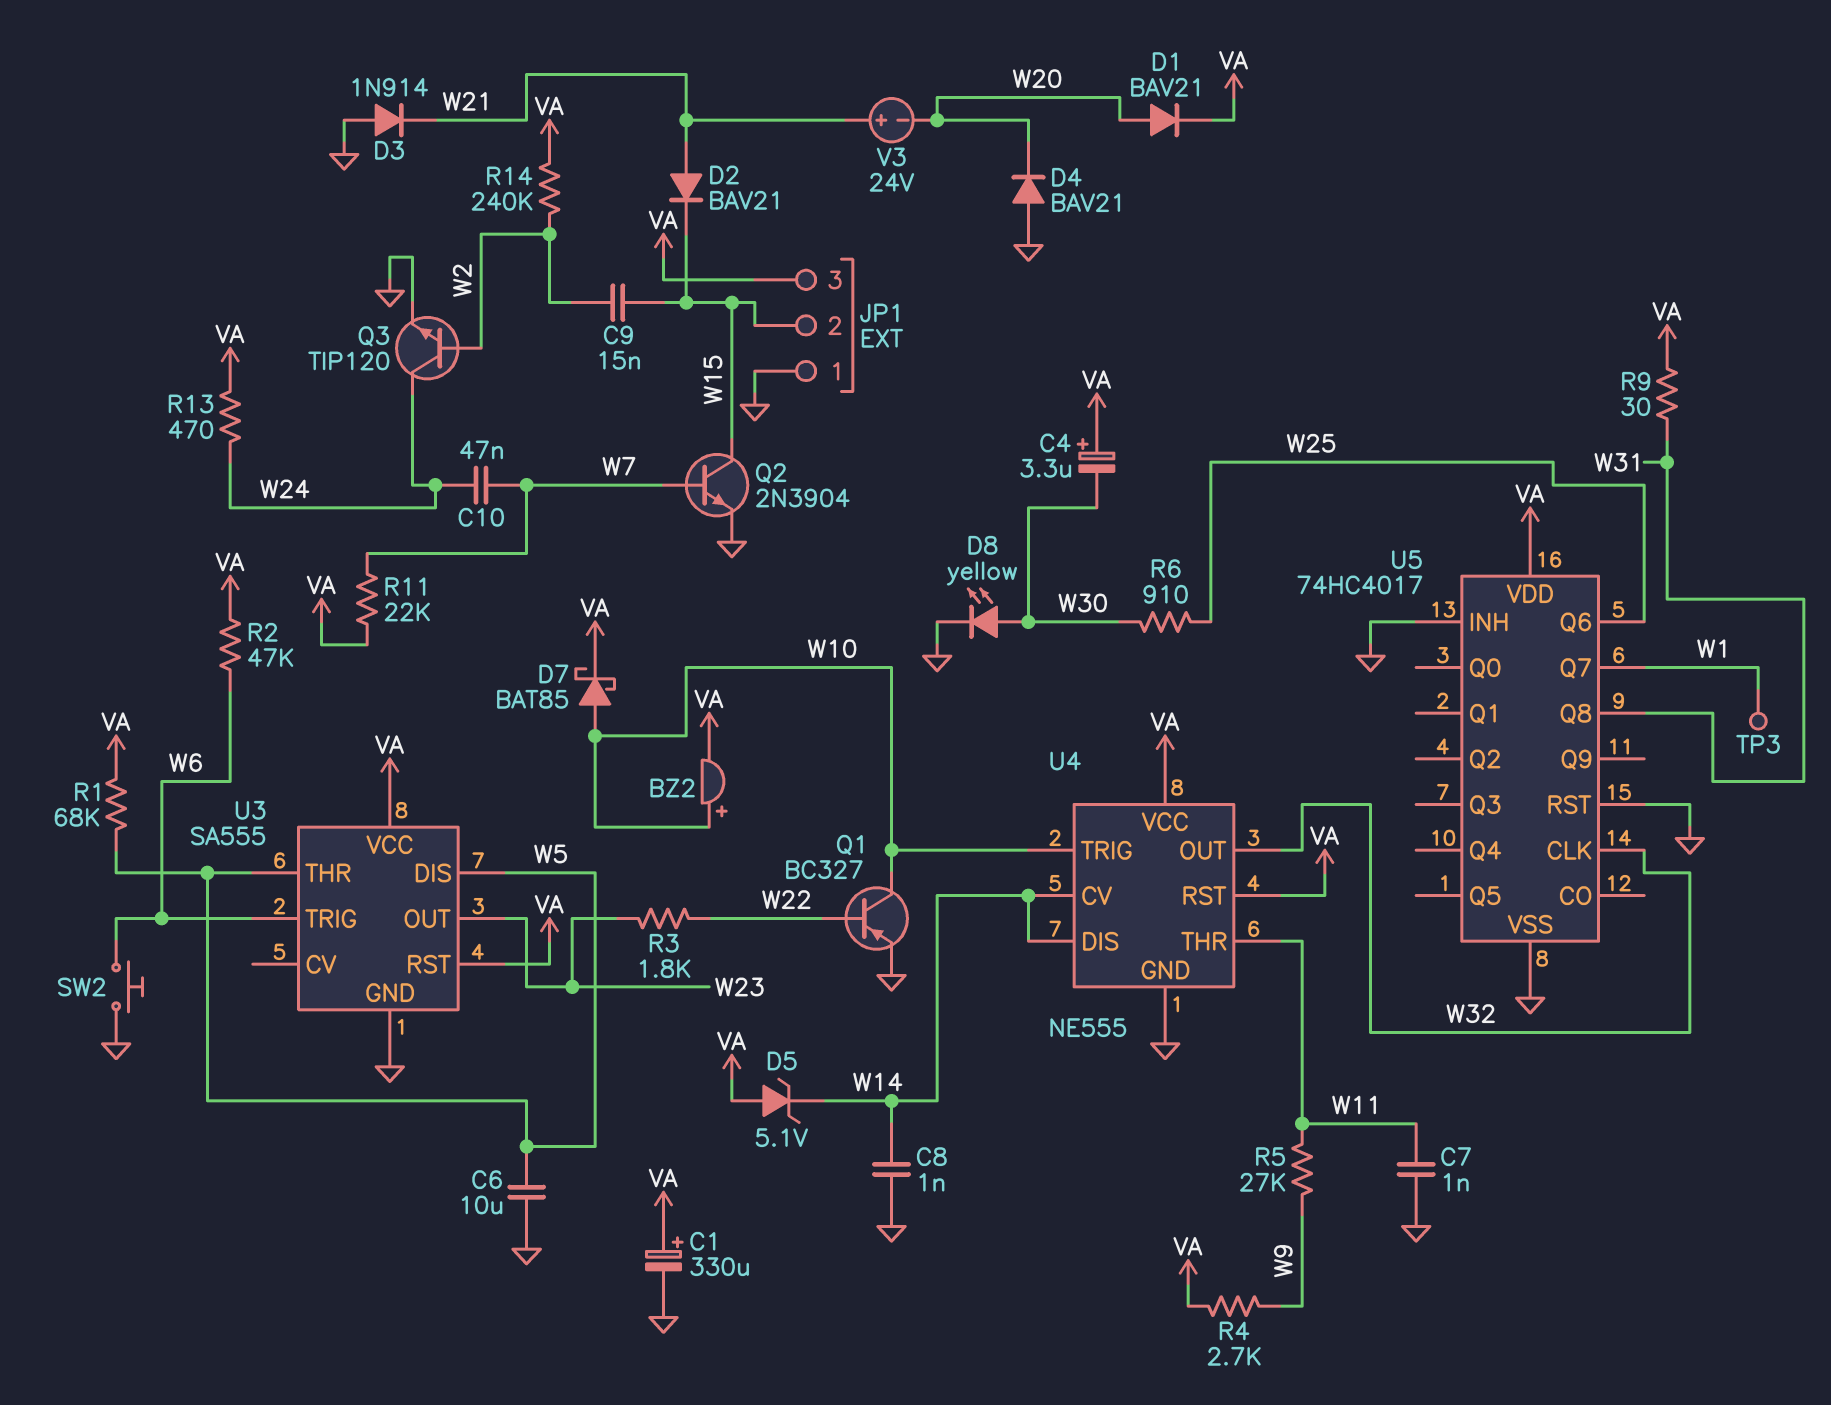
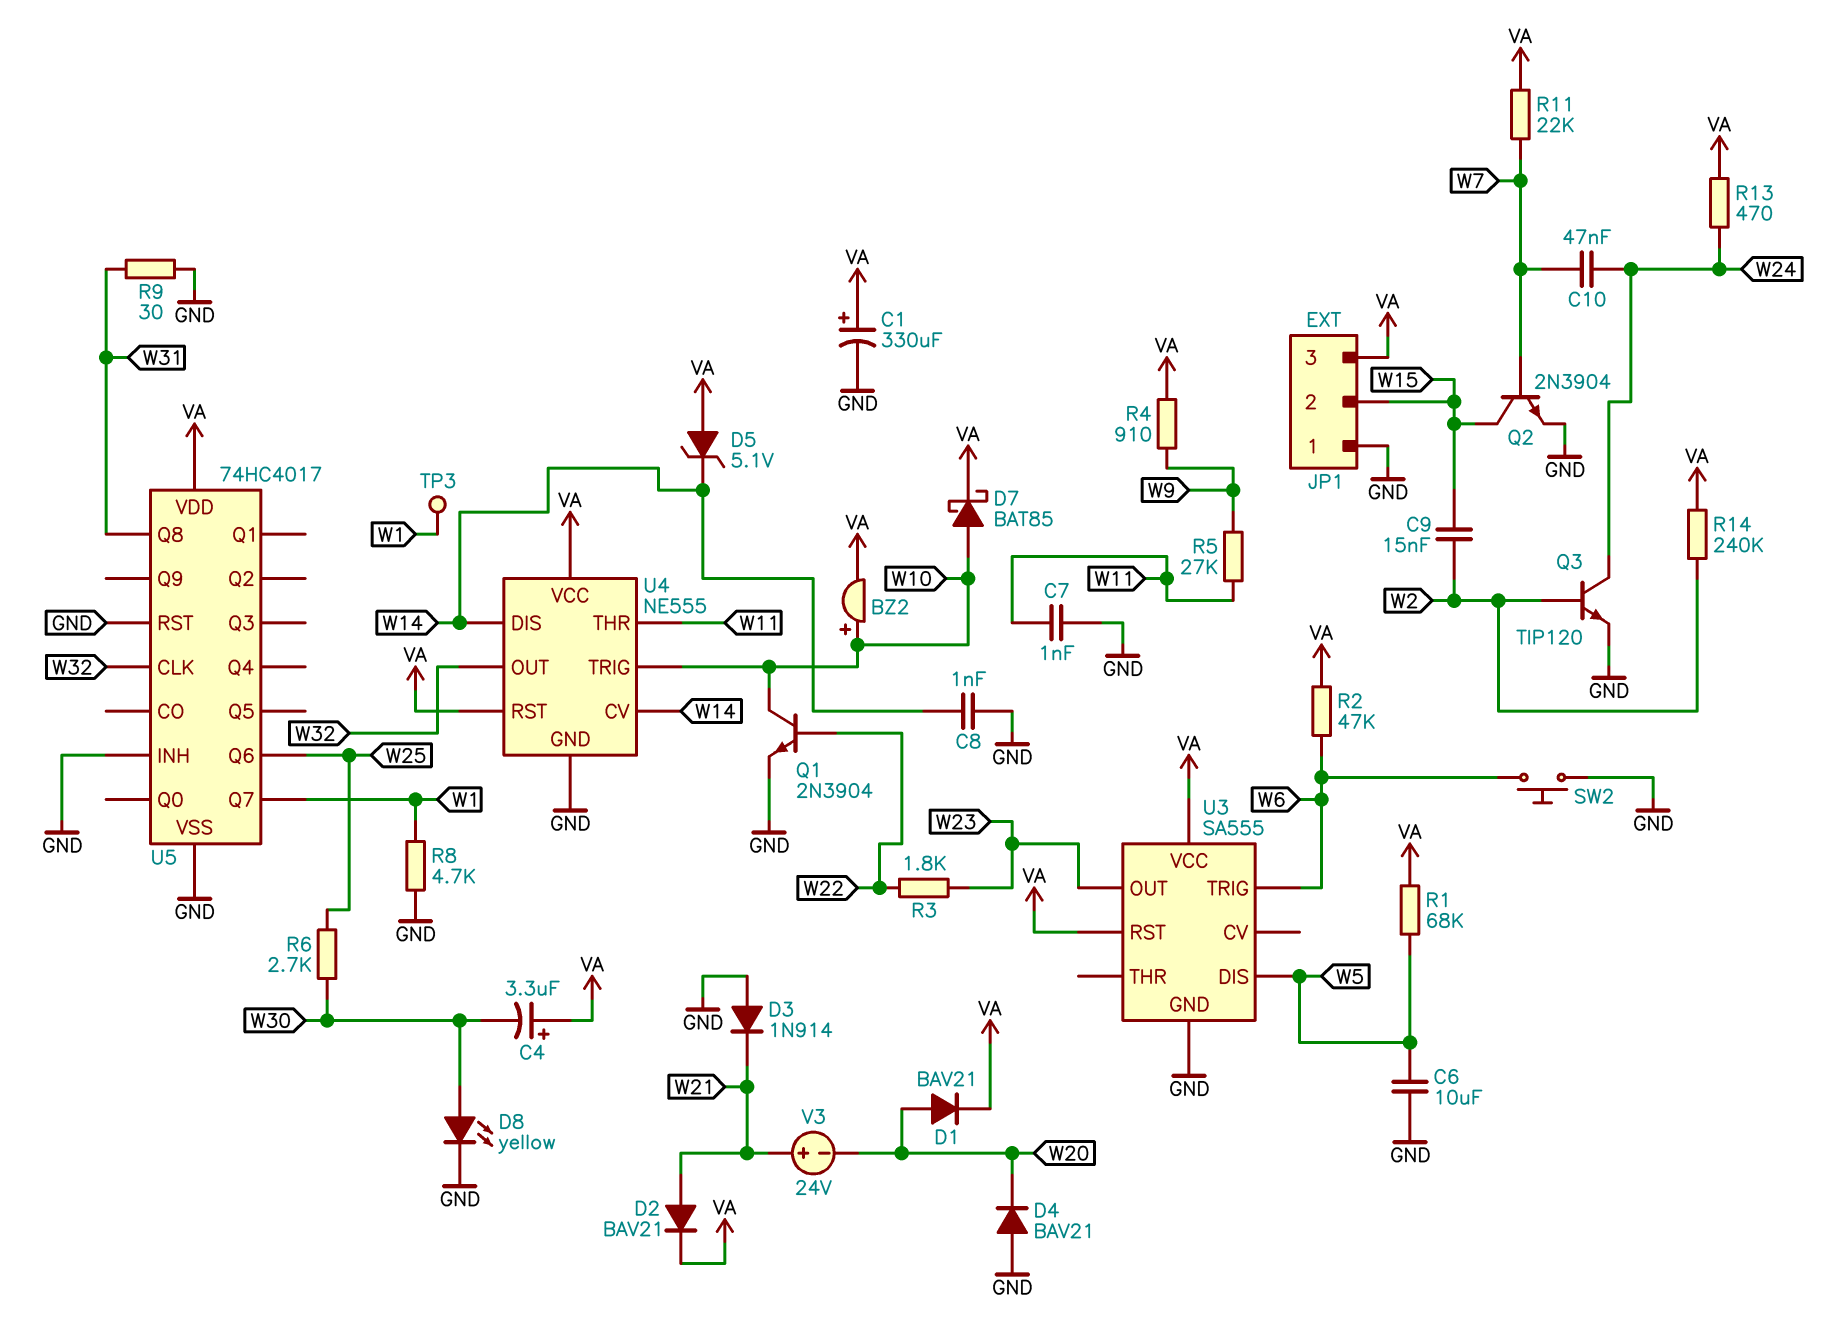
D2: diode BAV21 (A W21, K W15) -> diode BAV21 (A W21, K VA)
Q1: PNP BC327 (B W22, C W10, E GND) -> NPN 2N3904 (B W22, C W10, E GND)
R4: 2.7k (VA, W9) -> 910 (VA, W9)
R6: 910 (W25, W30) -> 2.7k (W25, W30)
R8: none -> 4.7k (GND, W1)
R9: 30 (VA, W31) -> 30 (GND, W31)
U3 pin THR: W5 -> none

